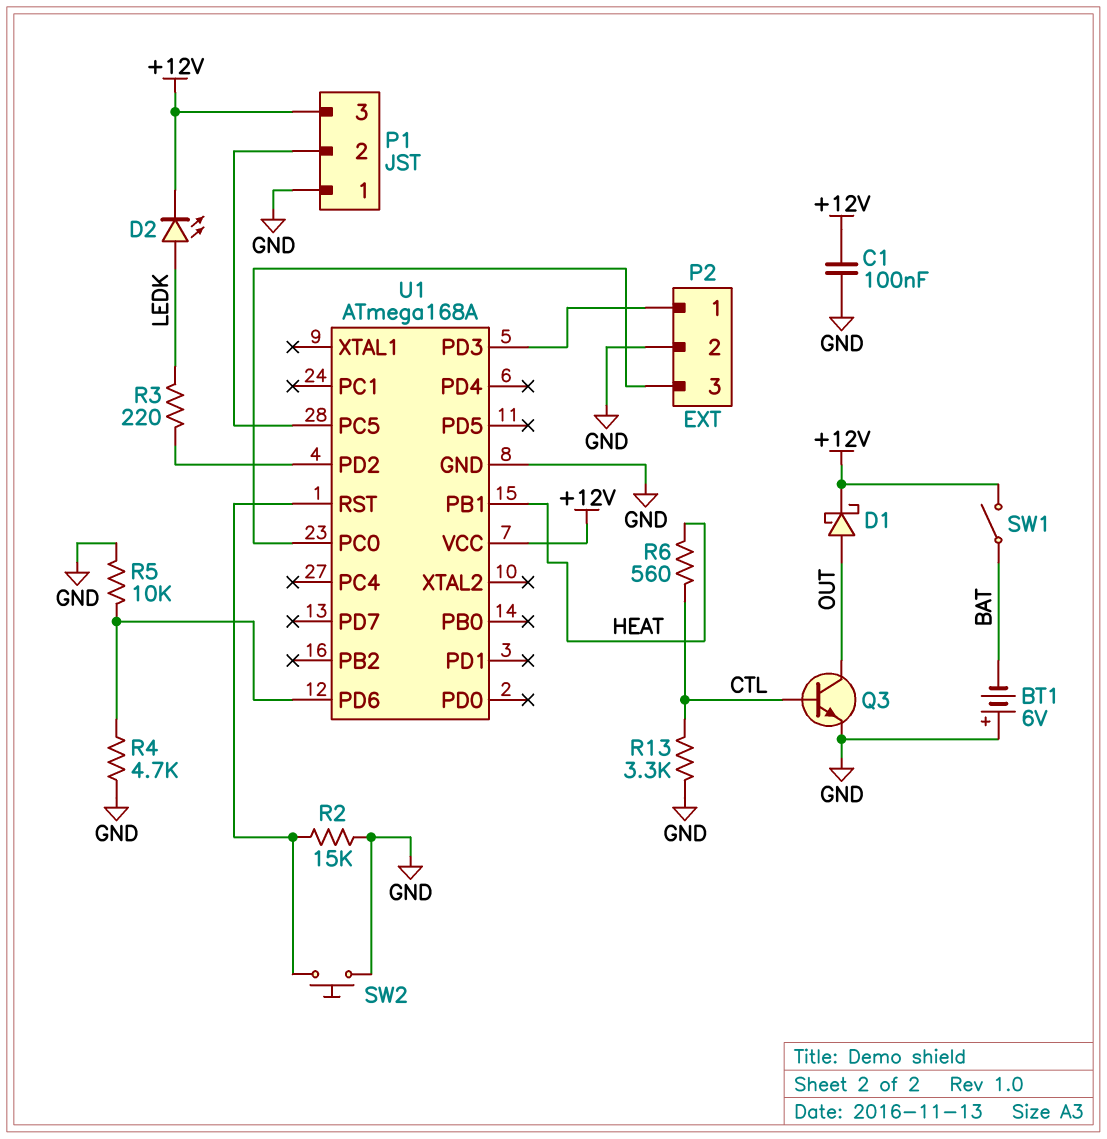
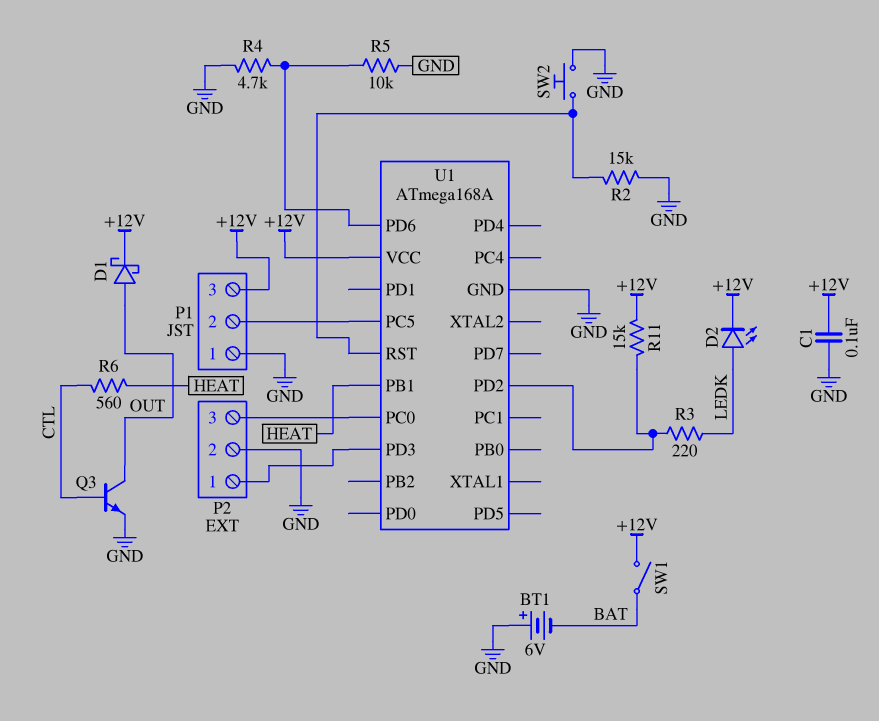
R11: none -> 15k (+12V, U1/PD2)
R13: 3.3k (CTL, GND) -> none

